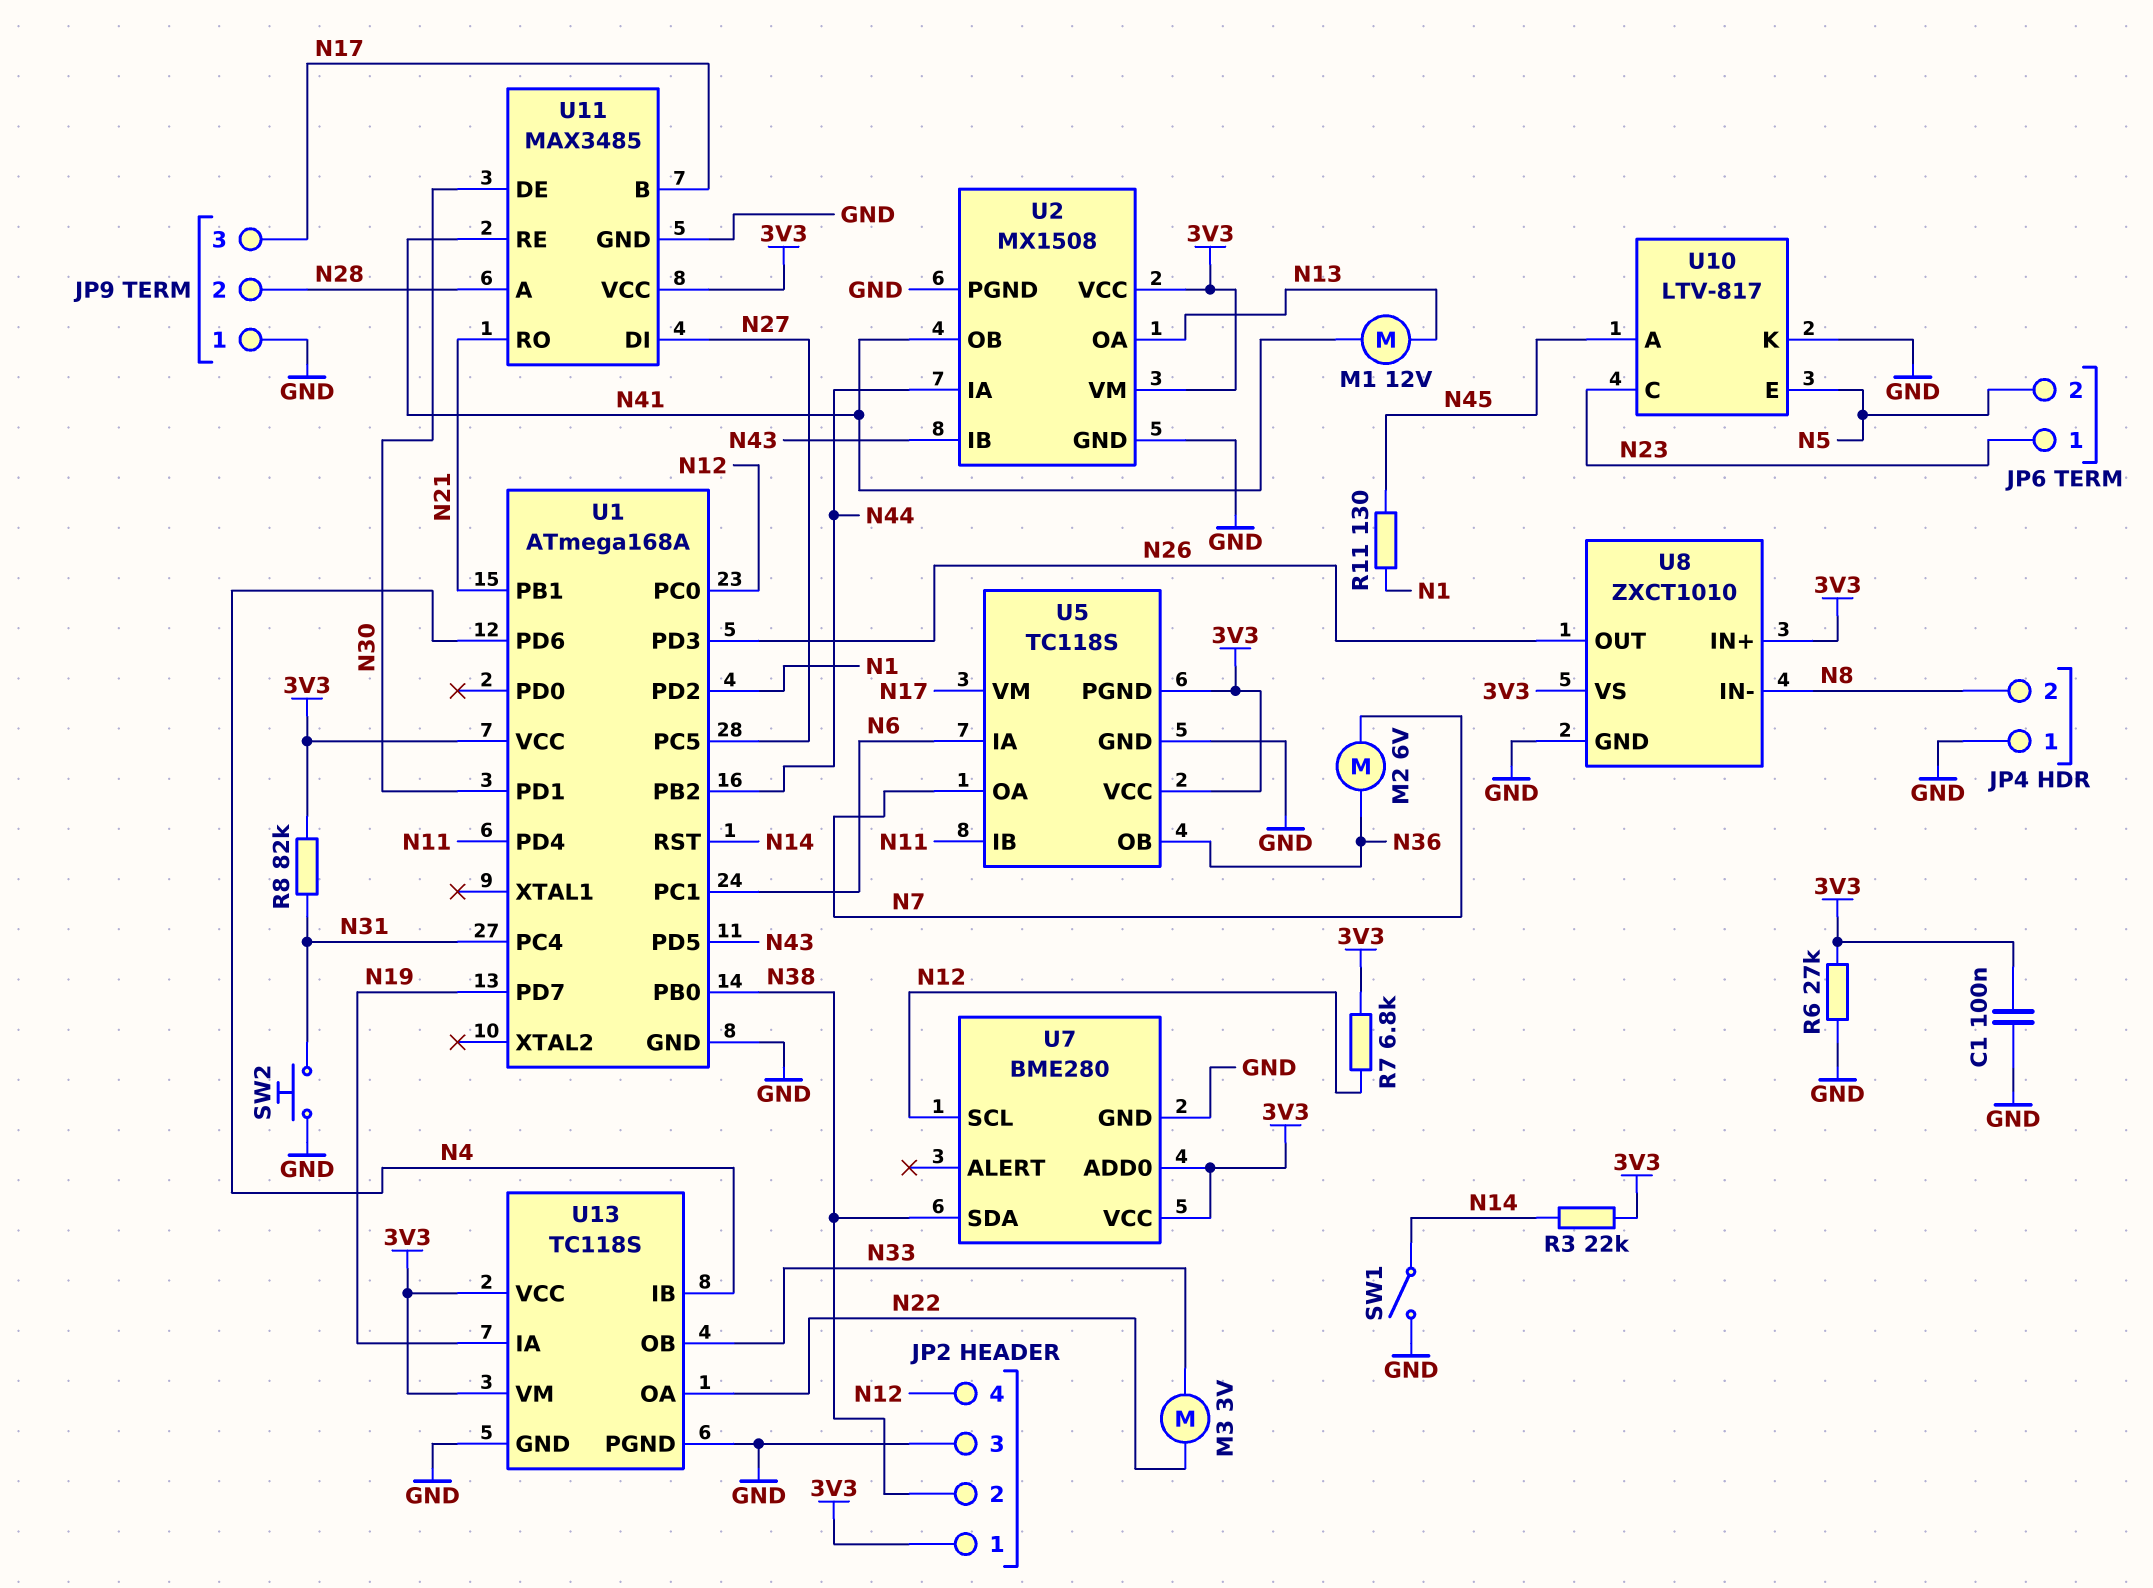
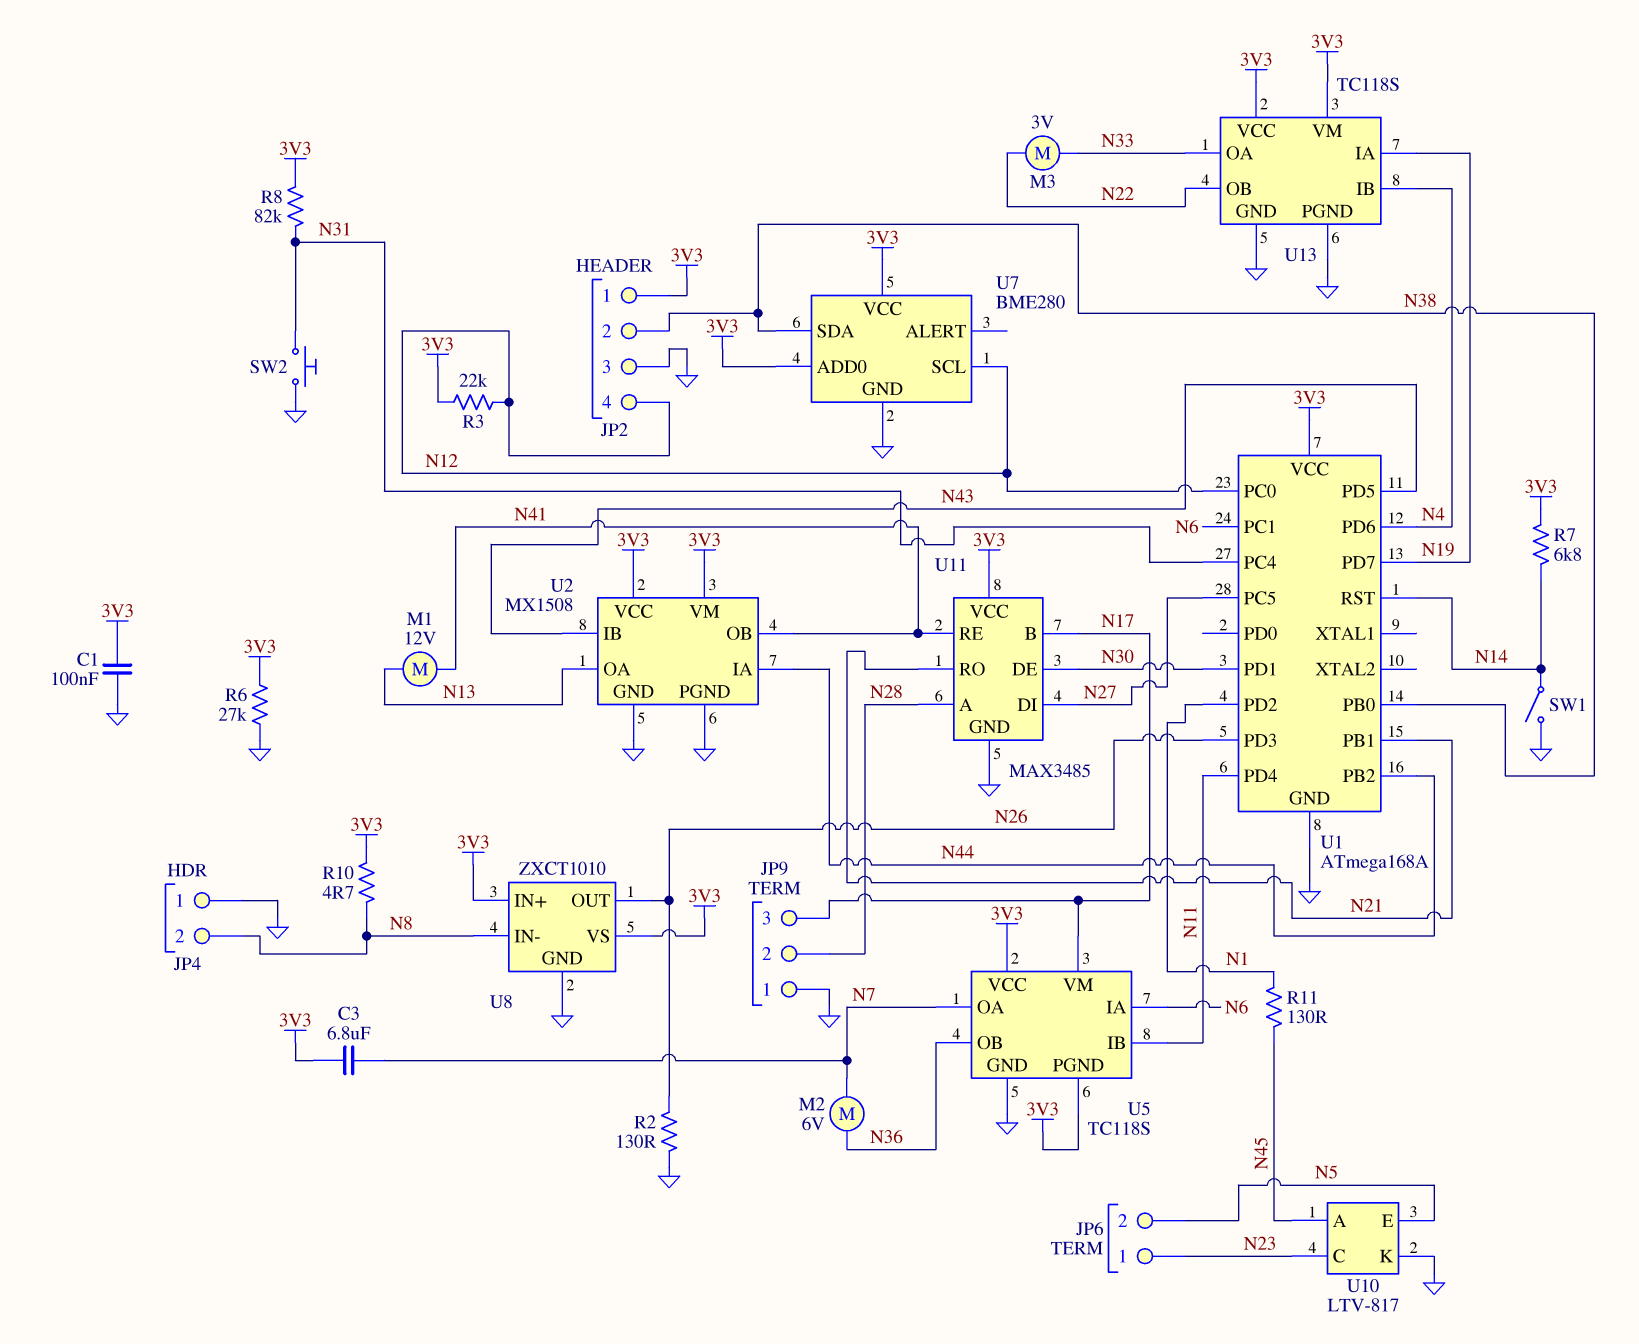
C3: none -> 6.8uF (3V3, N7)
R2: none -> 130 (GND, N26)
R3: 22k (3V3, N14) -> 22k (3V3, N12)
R7: 6.8k (3V3, N12) -> 6.8k (3V3, N14)
R10: none -> 4.7 (3V3, N8)
U13 pin OA: N22 -> N33
U13 pin OB: N33 -> N22

